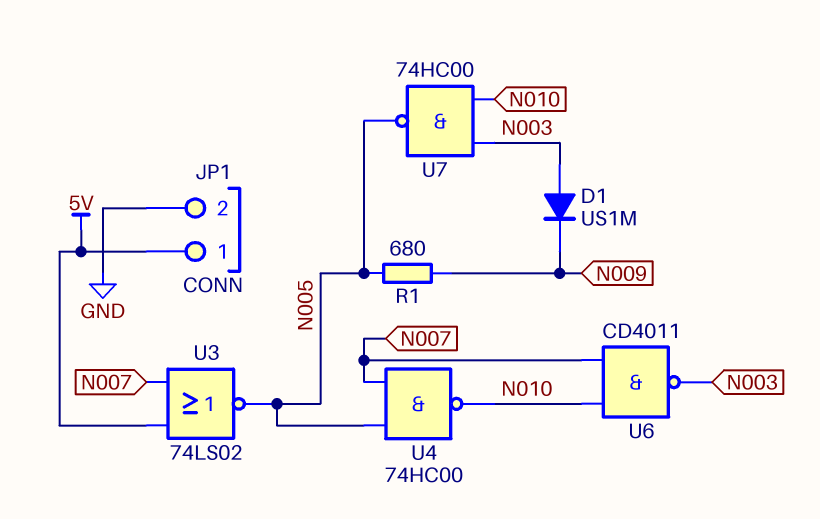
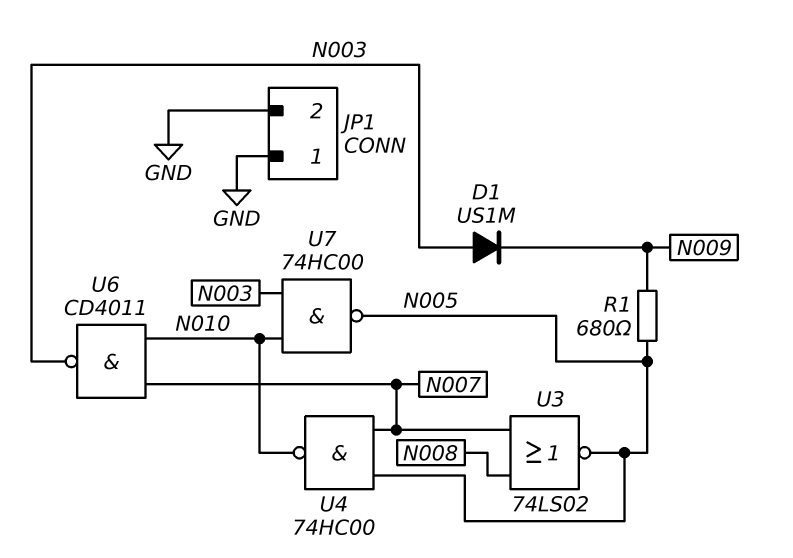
JP1 pin 1: 5V -> GND
U3: NOR 74LS02 (in 5V, in N007, out N005) -> NOR 74LS02 (in N007, in N008, out N005)

